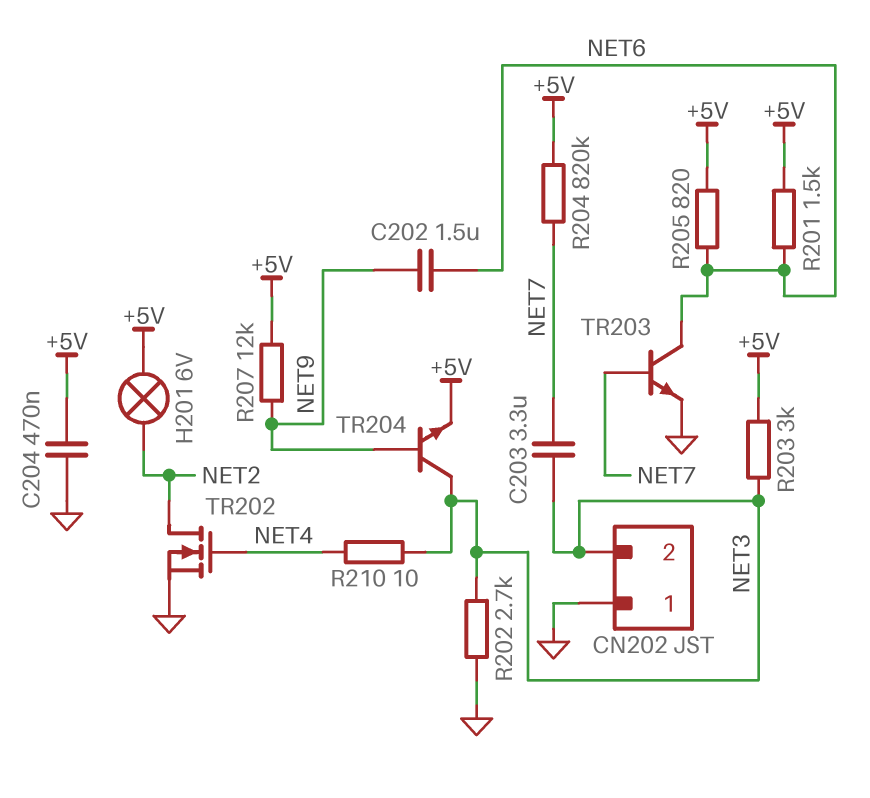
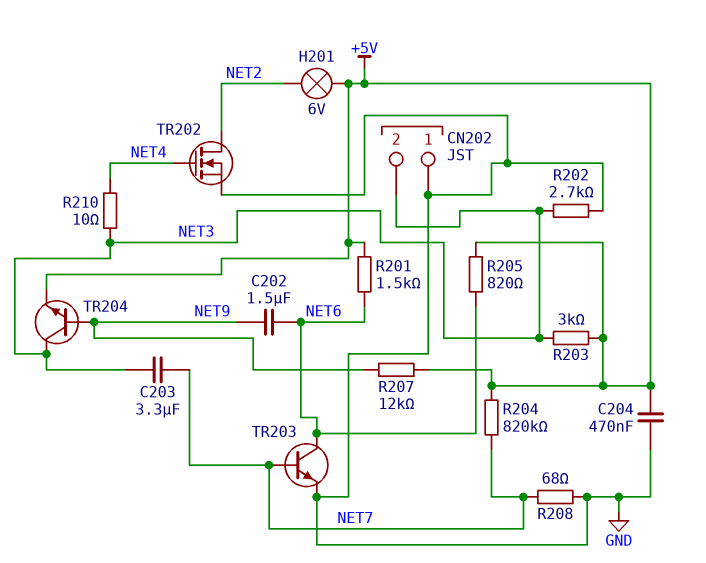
R208: none -> 68 (GND, NET7)

